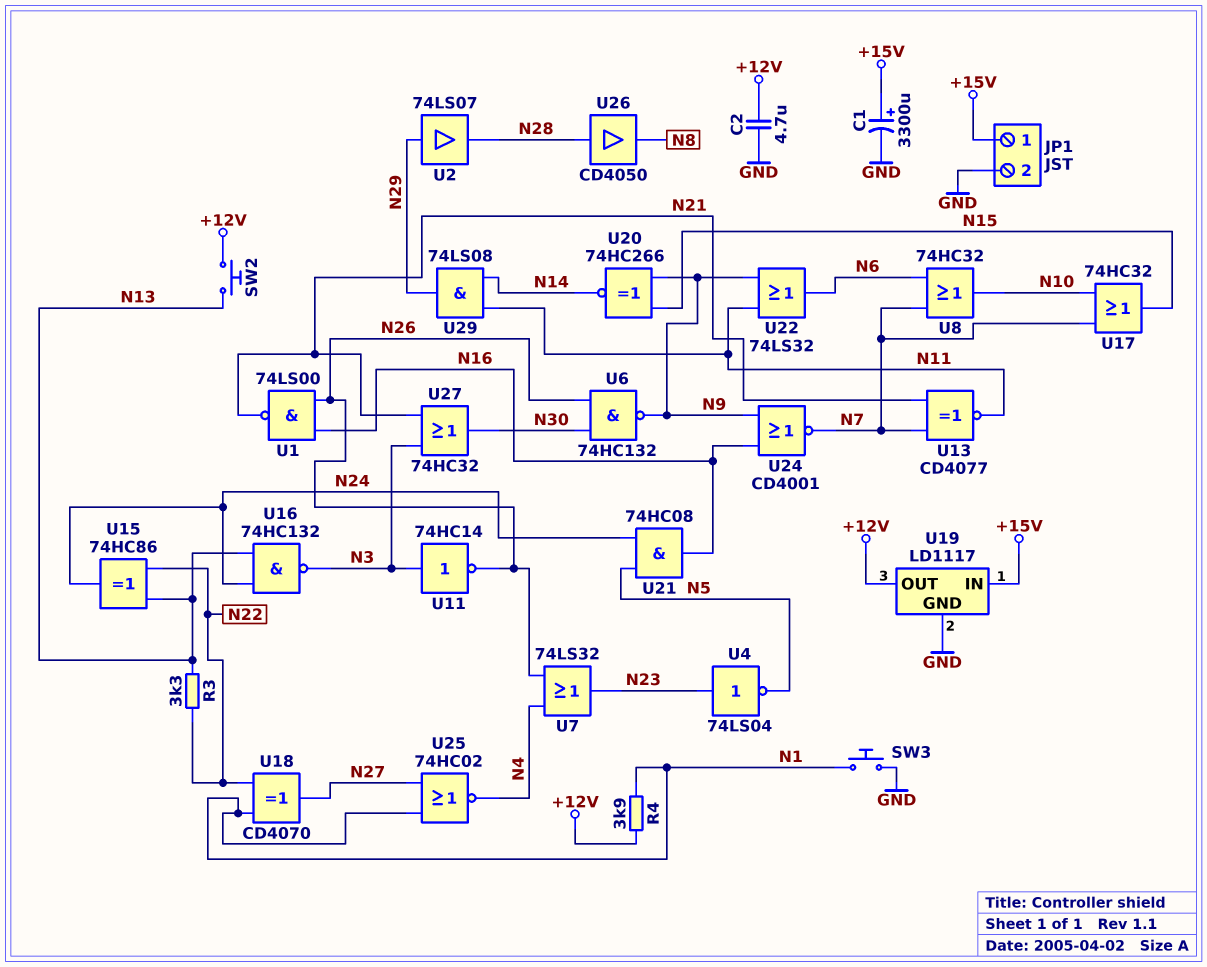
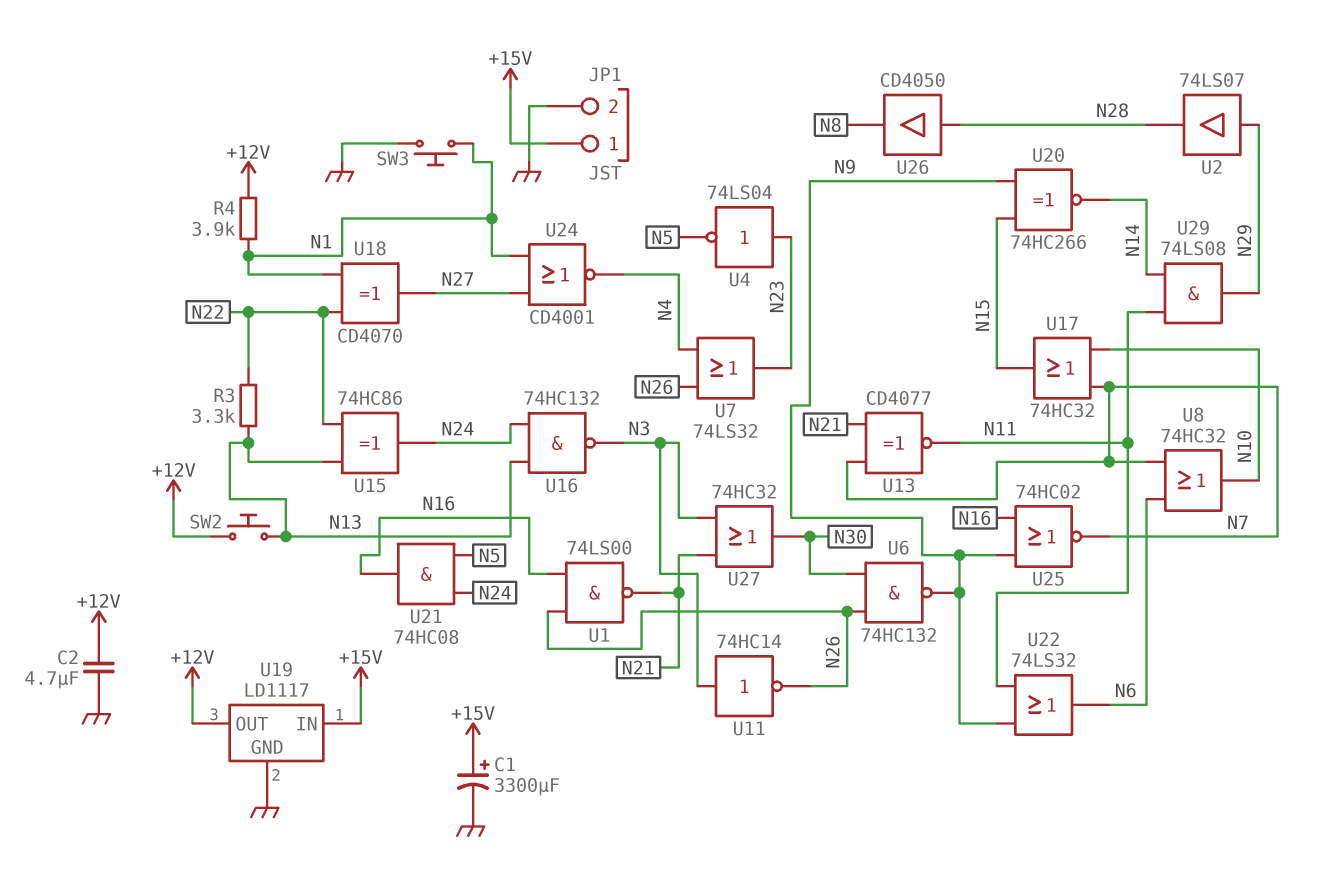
U24: NOR CD4001 (in N9, in N16, out N7) -> NOR CD4001 (in N1, in N27, out N4)
U25: NOR 74HC02 (in N1, in N27, out N4) -> NOR 74HC02 (in N9, in N16, out N7)

